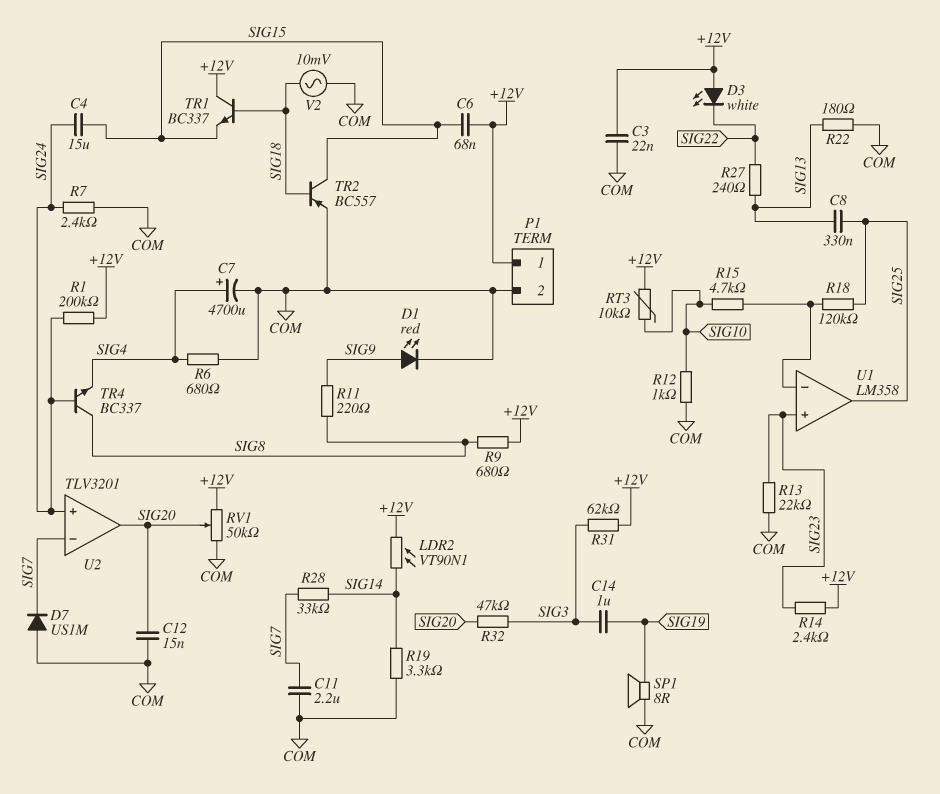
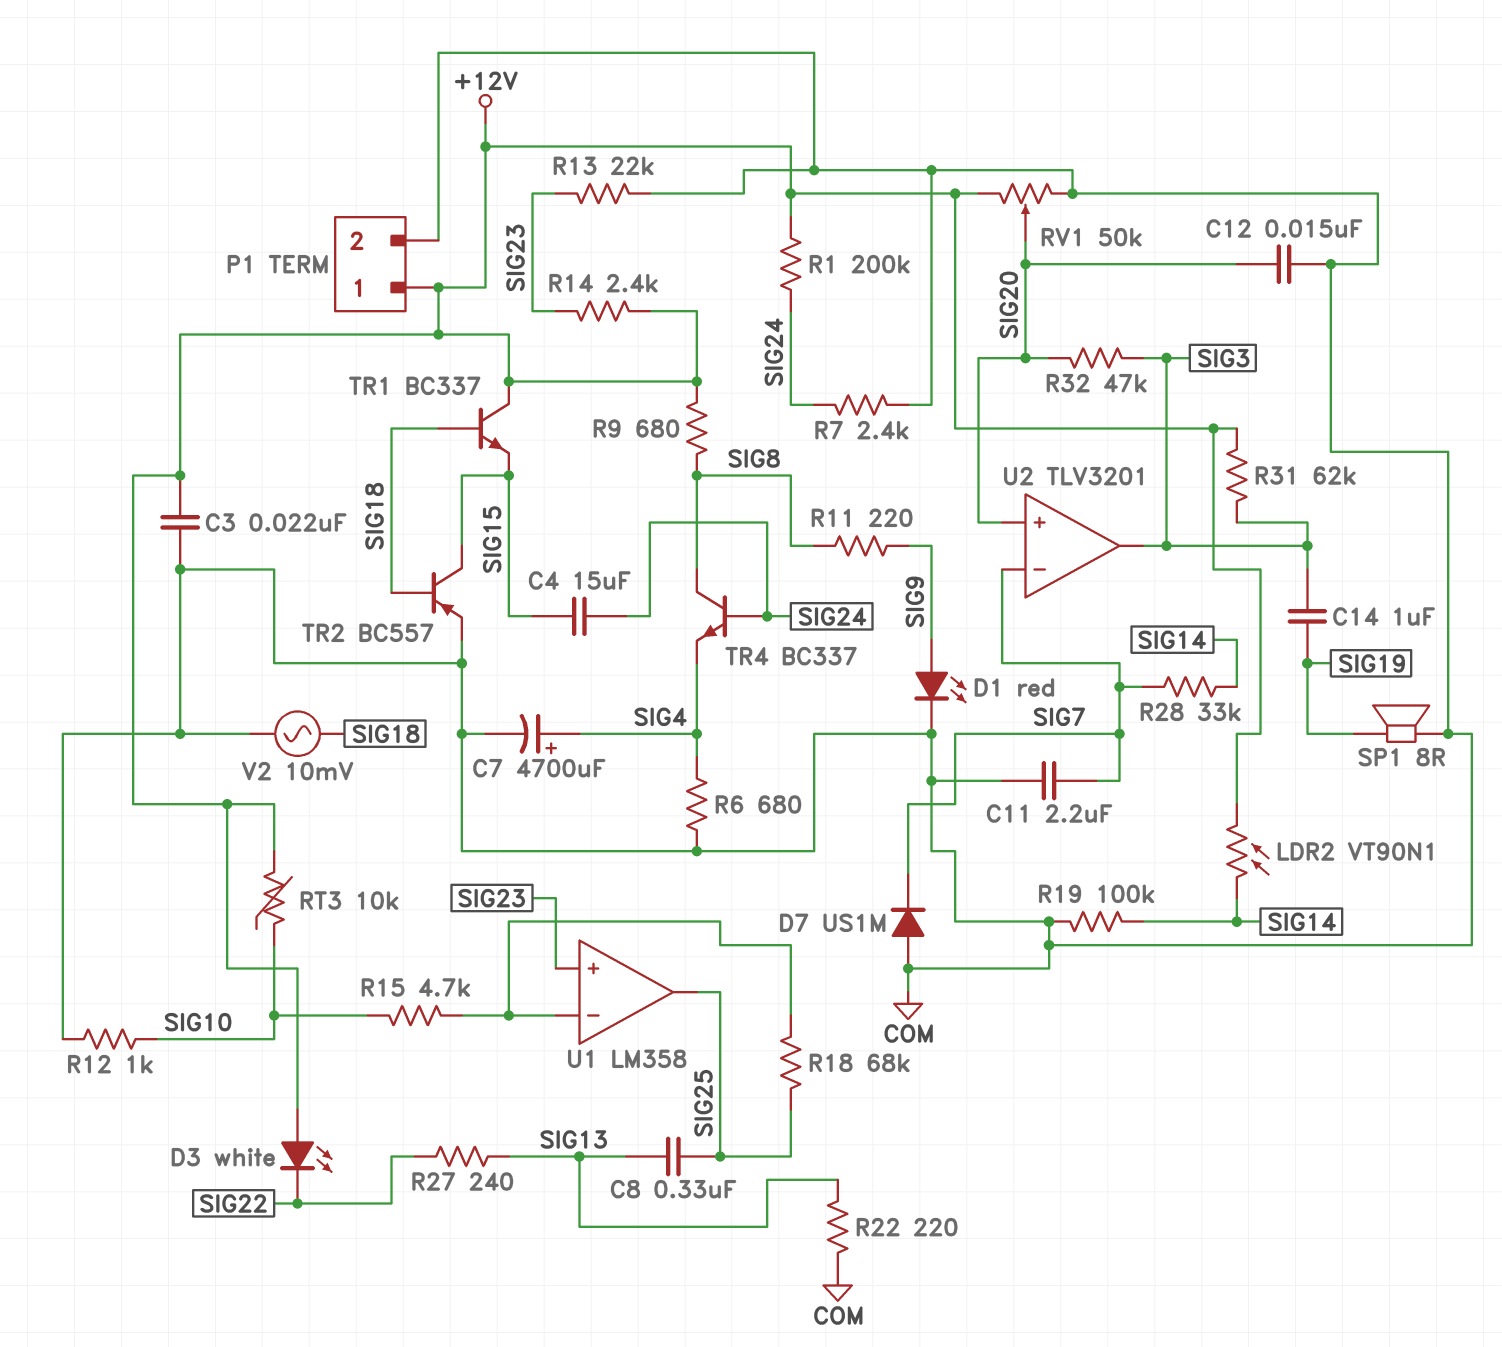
C6: 68nF (+12V, SIG15) -> none
R18: 120k (SIG25, U1/in-) -> 68k (SIG25, U1/in-)
R19: 3.3k (COM, SIG14) -> 100k (COM, SIG14)
R22: 180 (COM, SIG13) -> 220 (COM, SIG13)
U2 pin in+: SIG24 -> SIG20
U2 pin out: SIG20 -> SIG3

